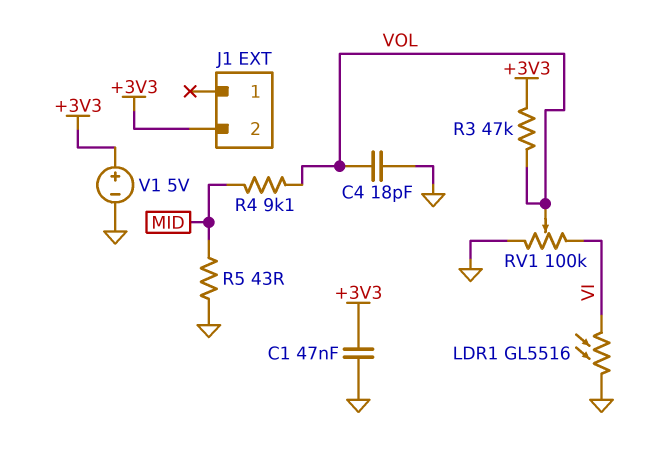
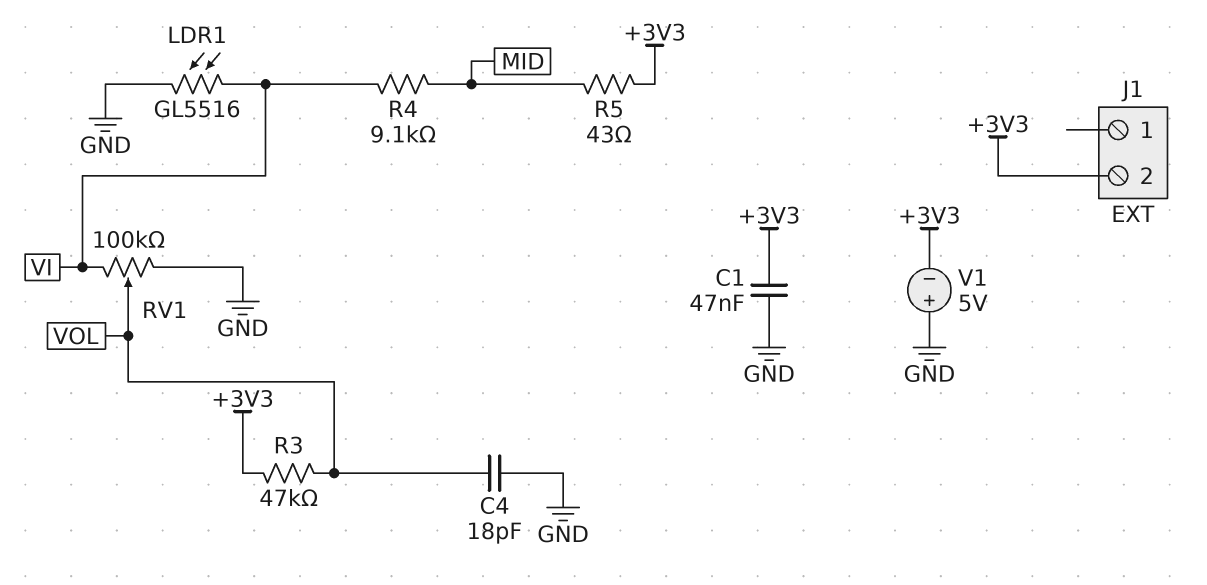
R4: 9.1k (MID, VOL) -> 9.1k (MID, VI)
R5: 43 (GND, MID) -> 43 (+3V3, MID)
V1: 5V (plus +3V3, minus GND) -> 5V (plus GND, minus +3V3)

